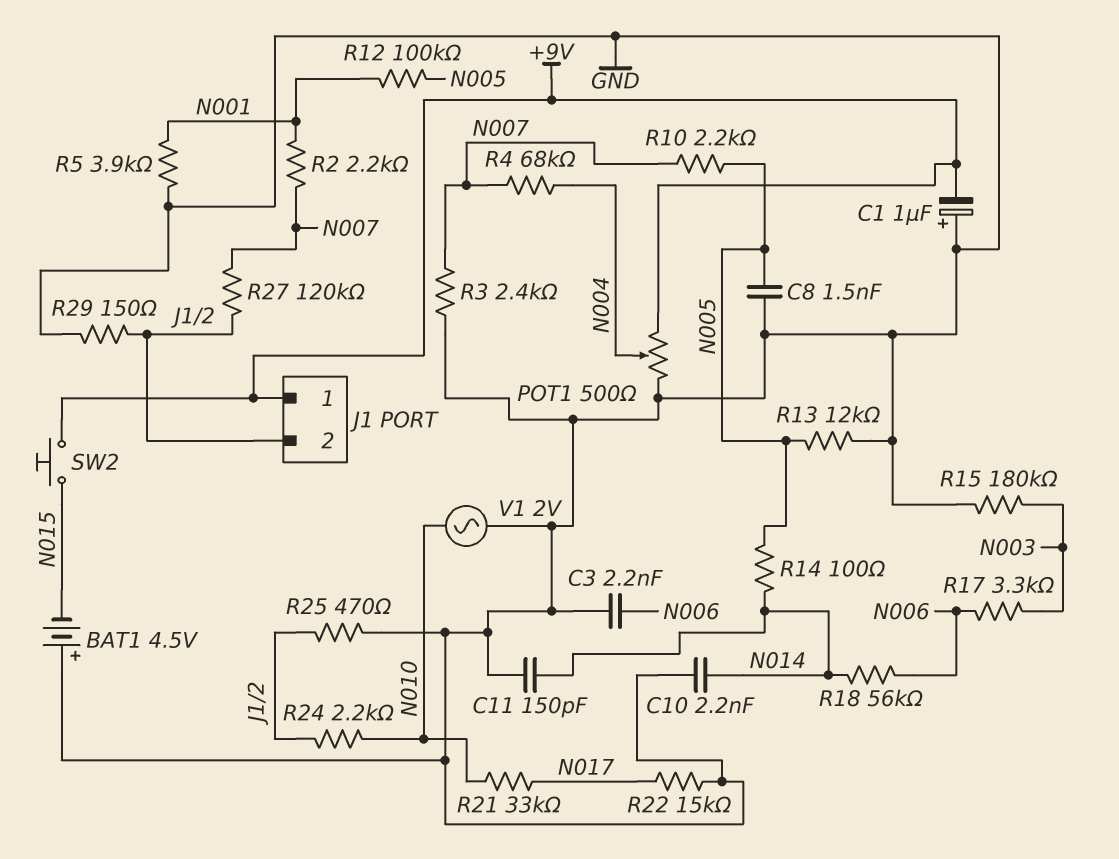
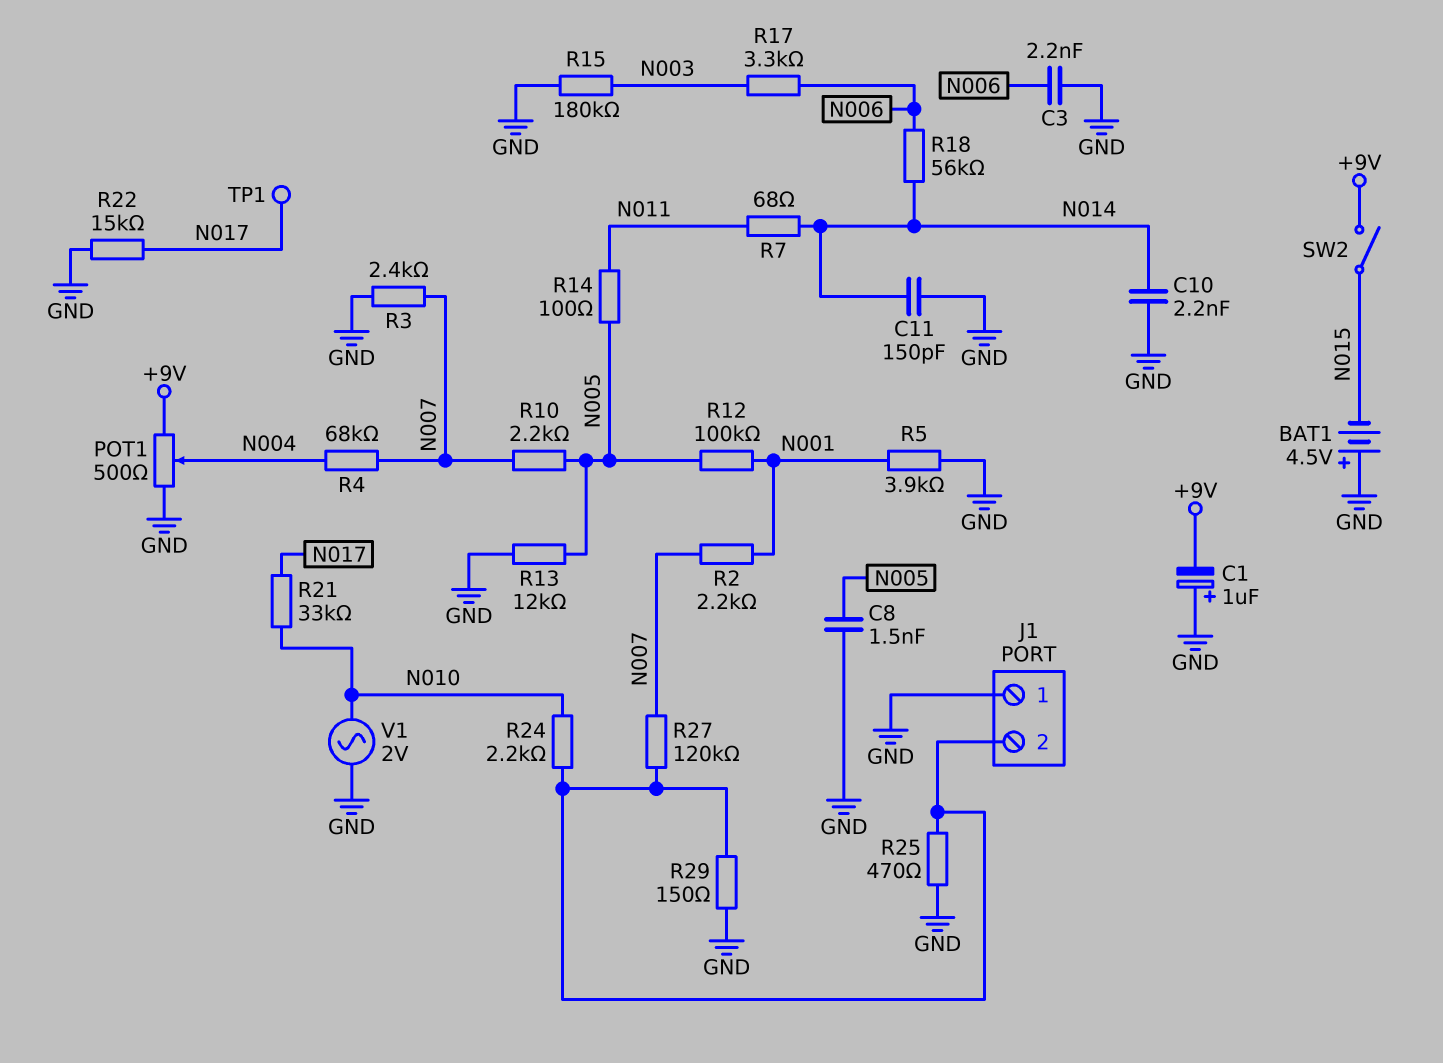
J1 pin 1: +9V -> GND
R7: none -> 68 (N011, N014)
R14: 100 (N005, N014) -> 100 (N005, N011)
SW2: button (+9V, N015) -> switch (+9V, N015)
TP1: none -> test point (N017)

